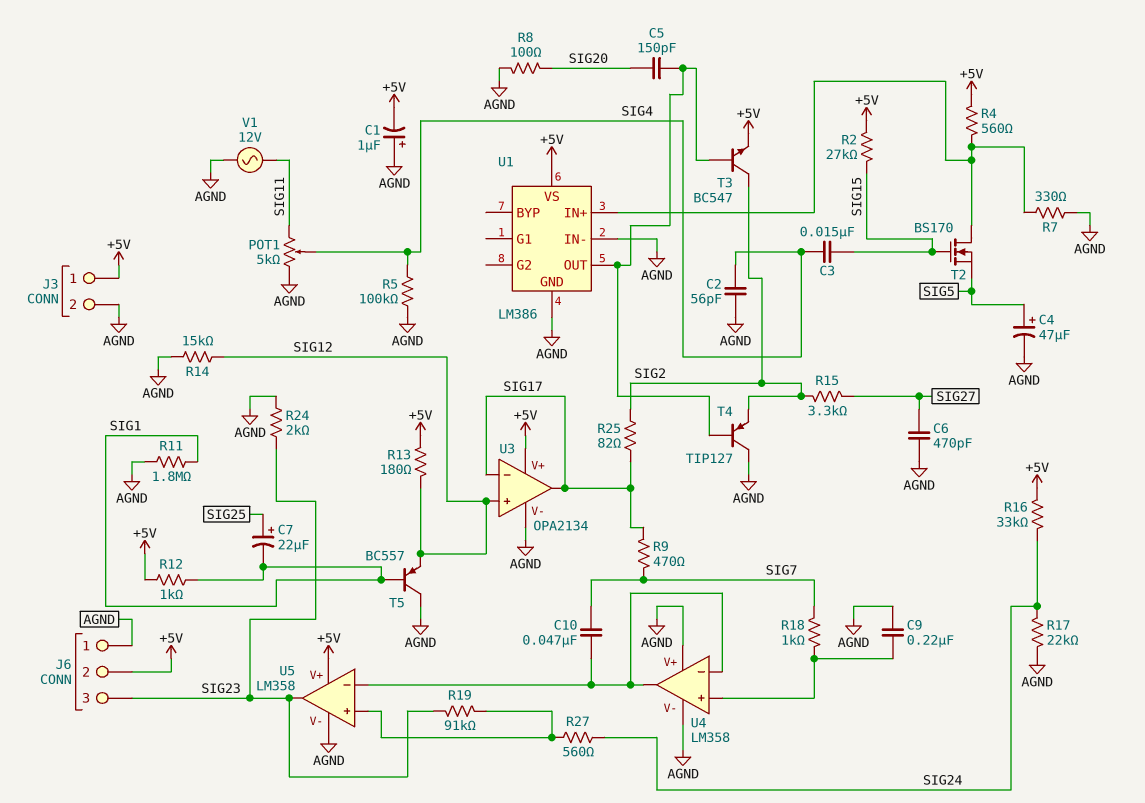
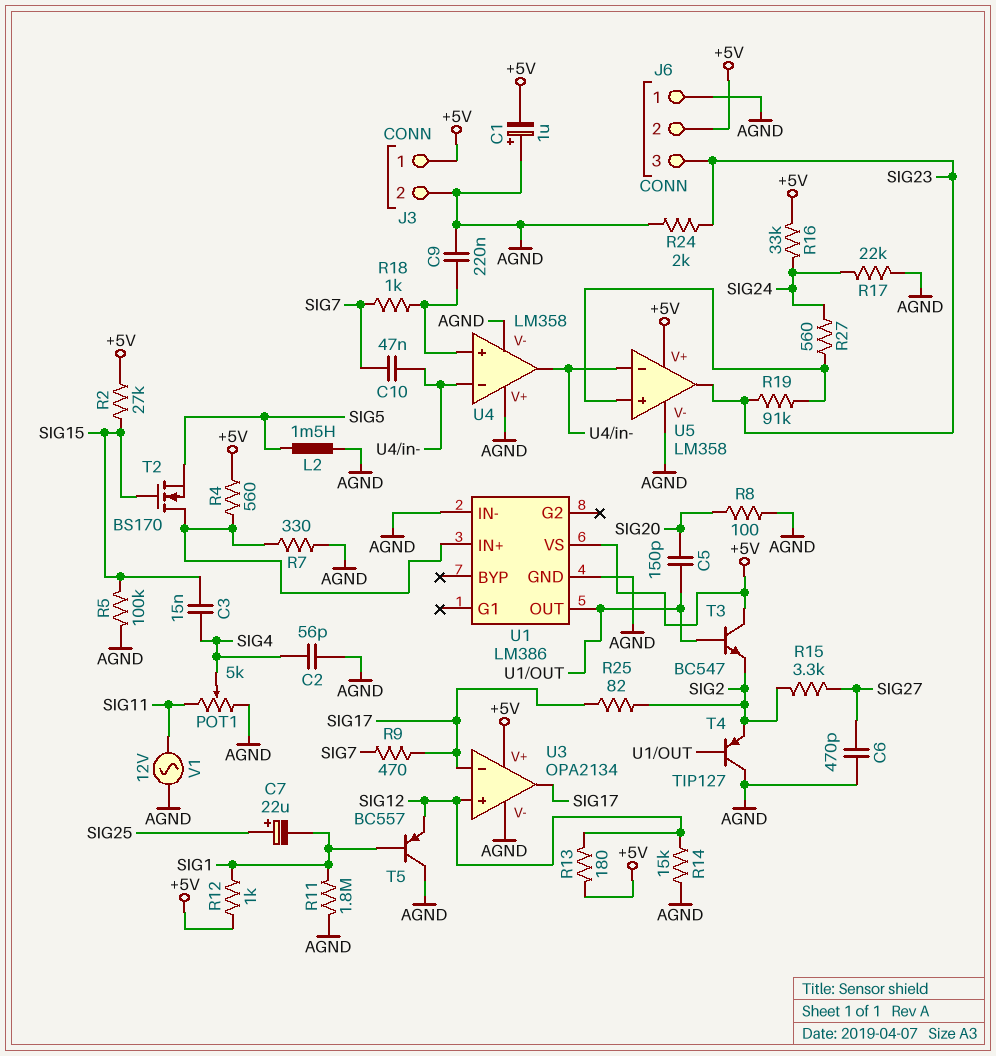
C4: 47uF (plus SIG5, minus AGND) -> none
L2: none -> 1.5mH (AGND, SIG5)
R5: 100k (AGND, SIG4) -> 100k (AGND, SIG15)
T3: NPN BC547 (B U1/OUT, C SIG2, E +5V) -> NPN BC547 (B U1/OUT, C +5V, E SIG2)

